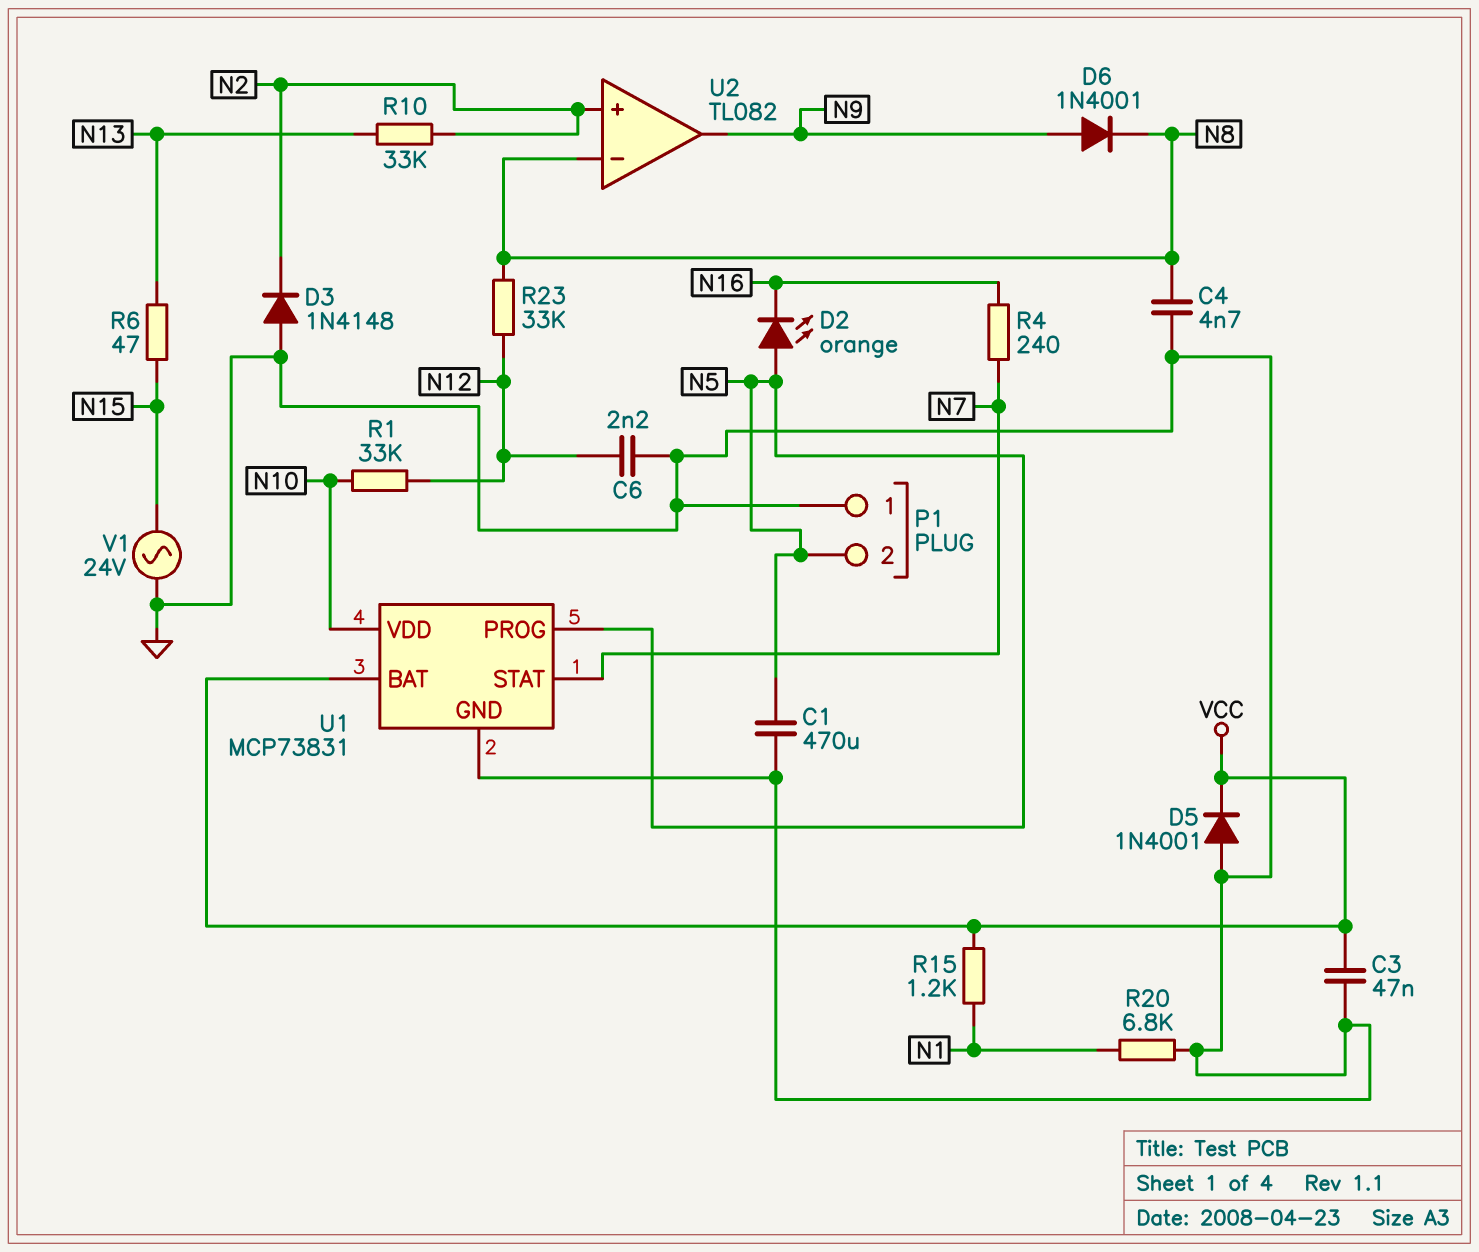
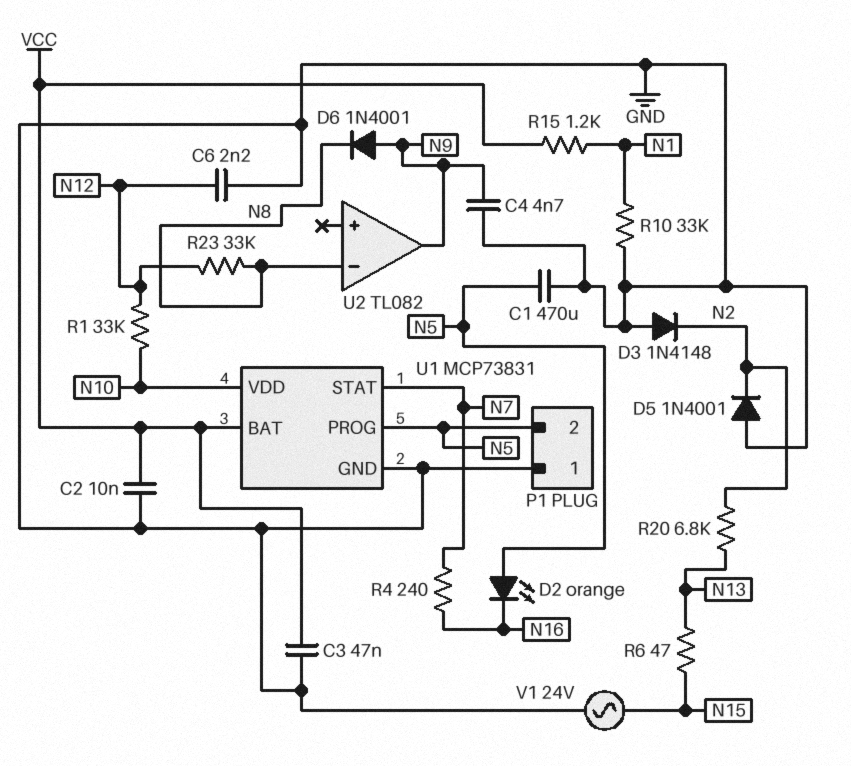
C2: none -> 10nF (GND, VCC)
C4: 4.7nF (GND, N8) -> 4.7nF (GND, N9)
D5: diode 1N4001 (A GND, K VCC) -> diode 1N4001 (A GND, K N2)
R10: 33k (N2, N13) -> 33k (GND, N1)
R20: 6.8k (GND, N1) -> 6.8k (N2, N13)
U2 pin in+: N2 -> none

